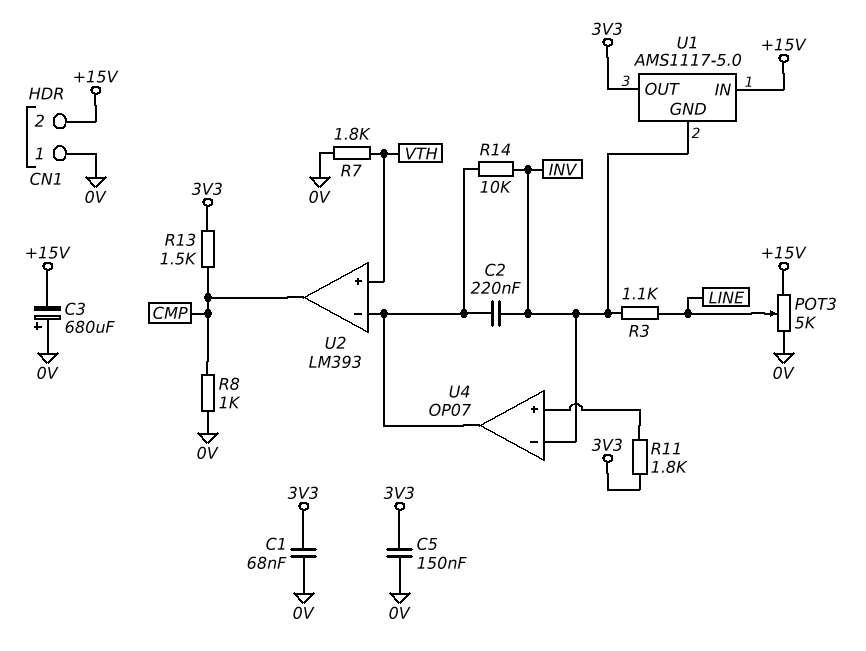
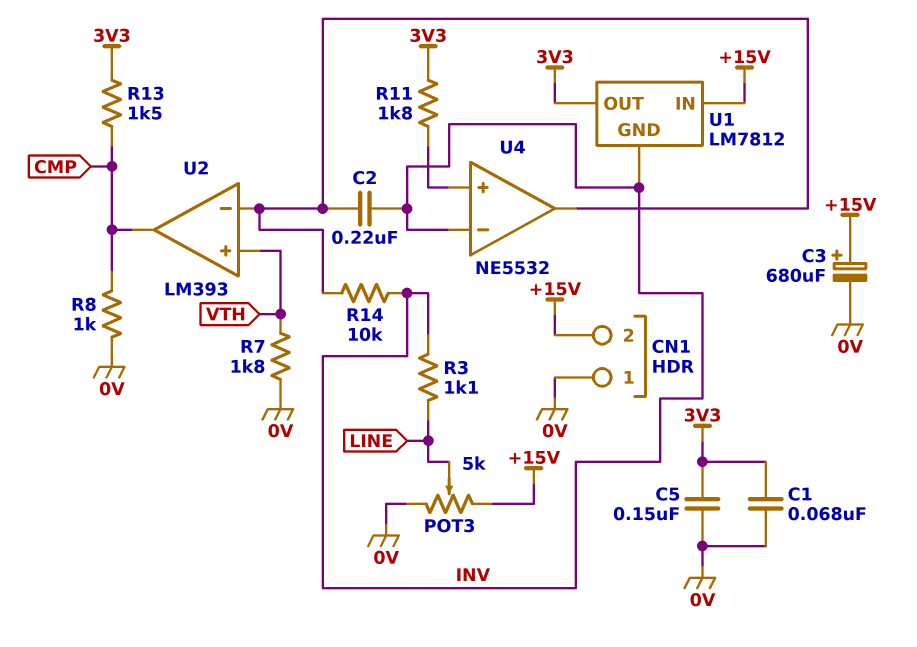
C3: 680uF (plus 0V, minus +15V) -> 680uF (plus +15V, minus 0V)
U1: AMS1117-5.0 -> LM7812
U4: OP07 -> NE5532

